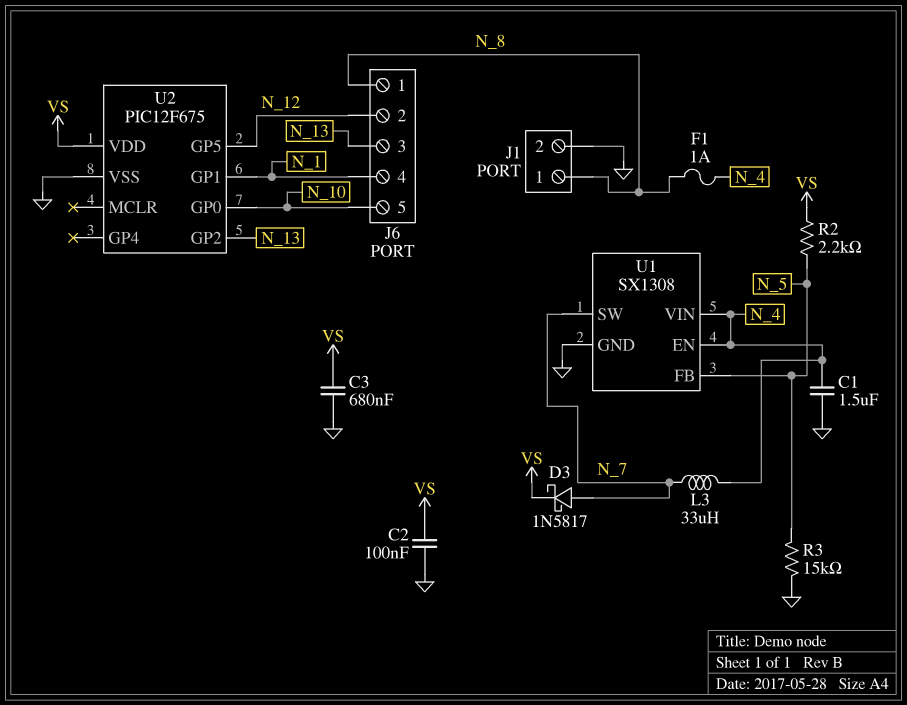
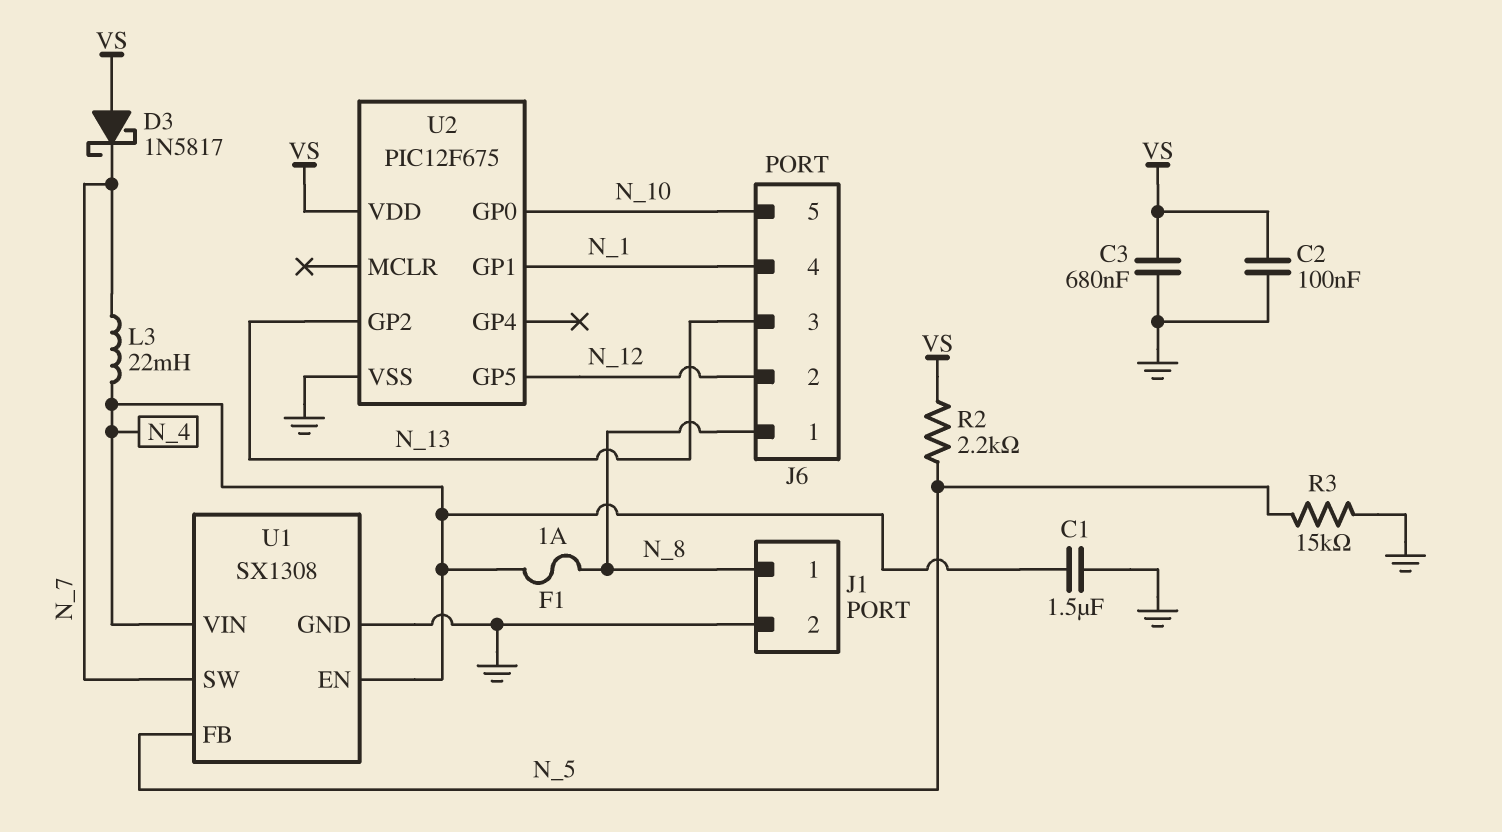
D3: schottky 1N5817 (A N_7, K VS) -> schottky 1N5817 (A VS, K N_7)
L3: 33uH (N_4, N_7) -> 22mH (N_4, N_7)

